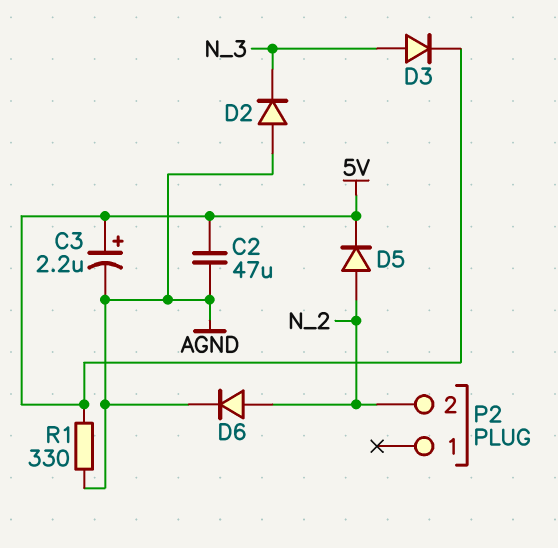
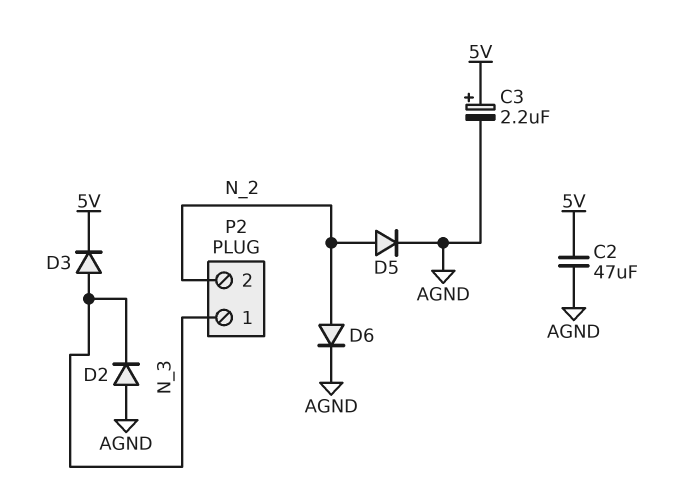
D5: diode (A N_2, K 5V) -> diode (A N_2, K AGND)
P2 pin 1: none -> N_3
R1: 330 (5V, AGND) -> none

